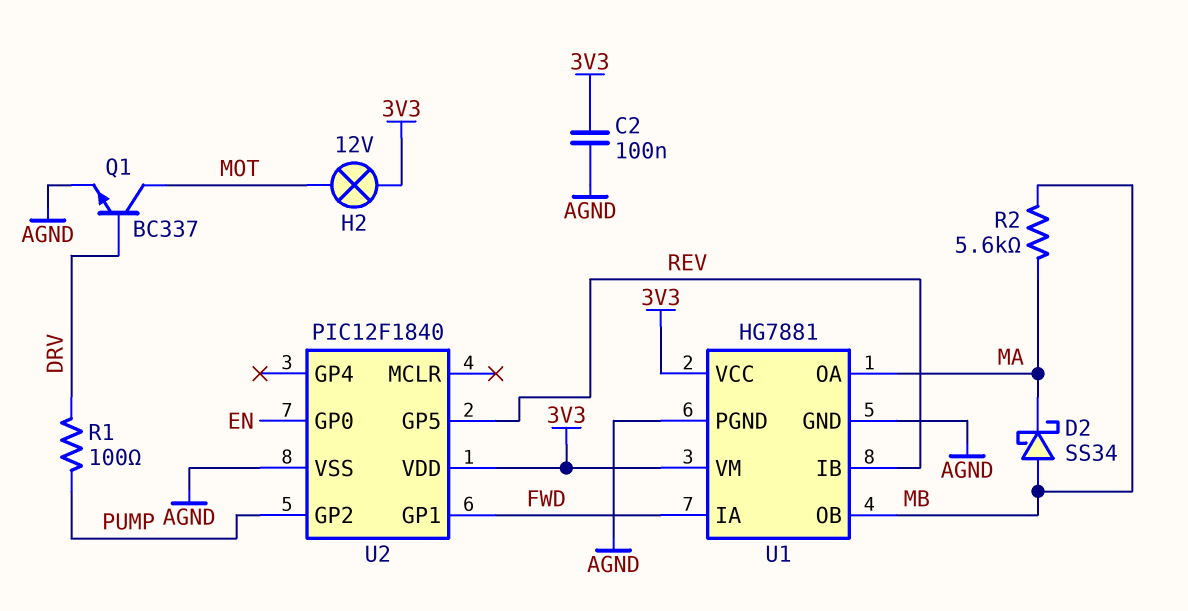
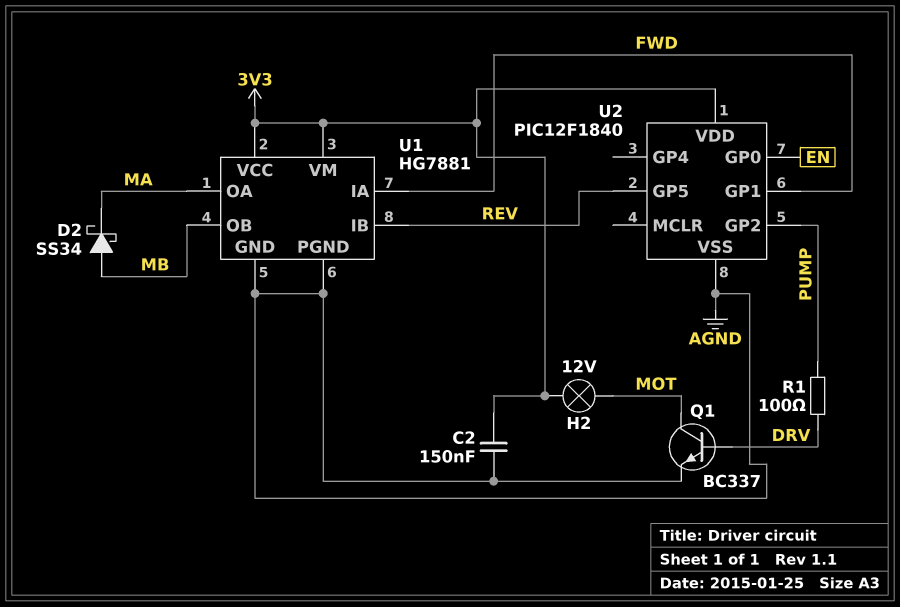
C2: 100nF (3V3, AGND) -> 150nF (3V3, AGND)
R2: 5.6k (MA, MB) -> none

